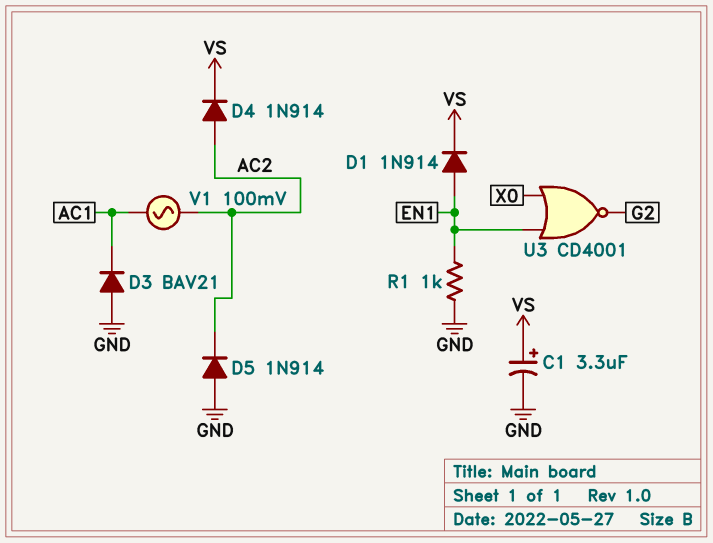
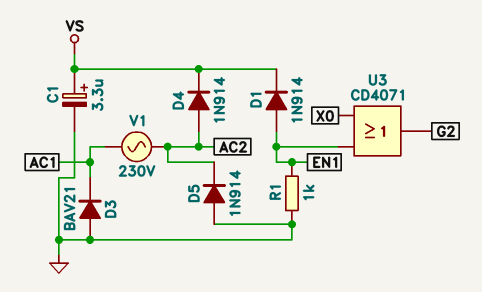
U3: NOR CD4001 (in EN1, in X0, out G2) -> OR CD4071 (in EN1, in X0, out G2)
V1: AC 100mV (AC1, AC2) -> AC 230V (AC1, AC2)

